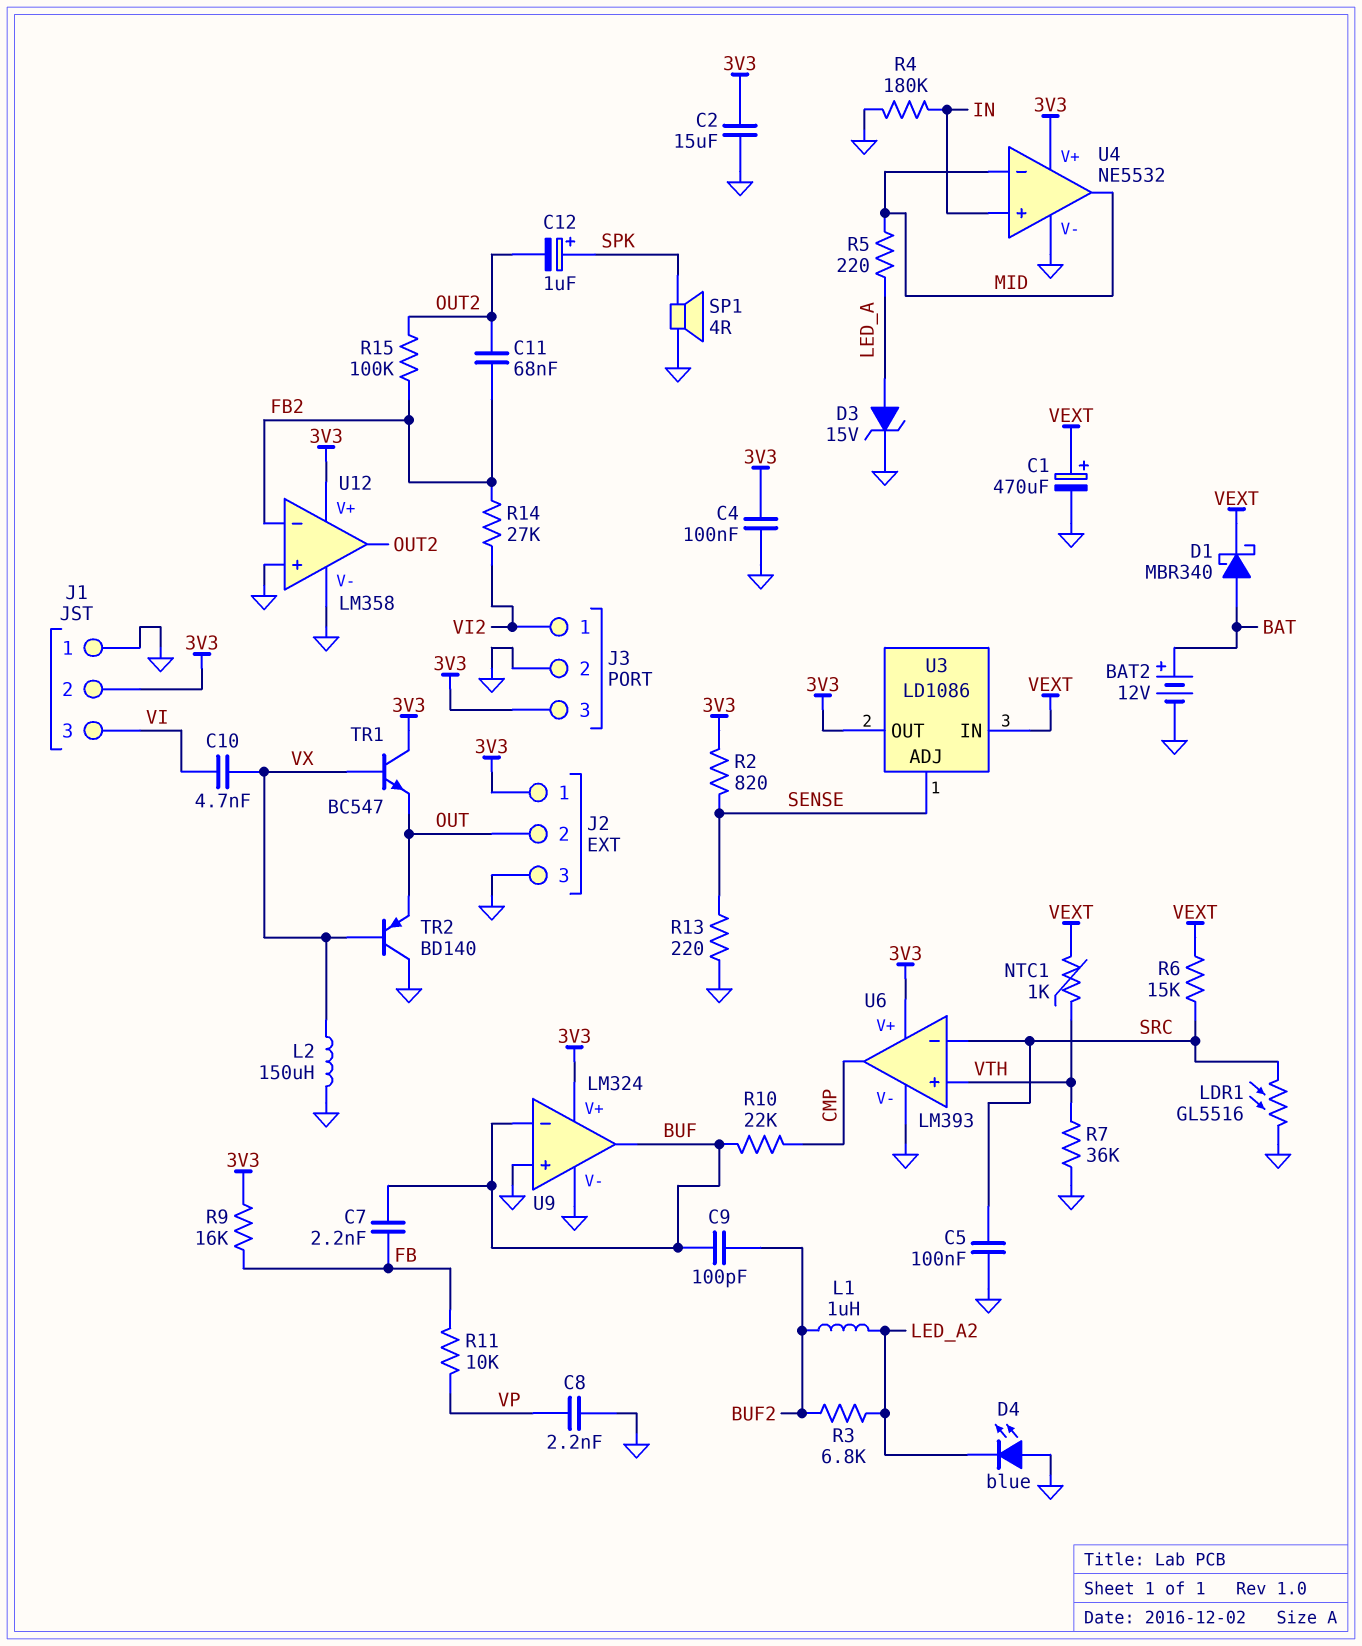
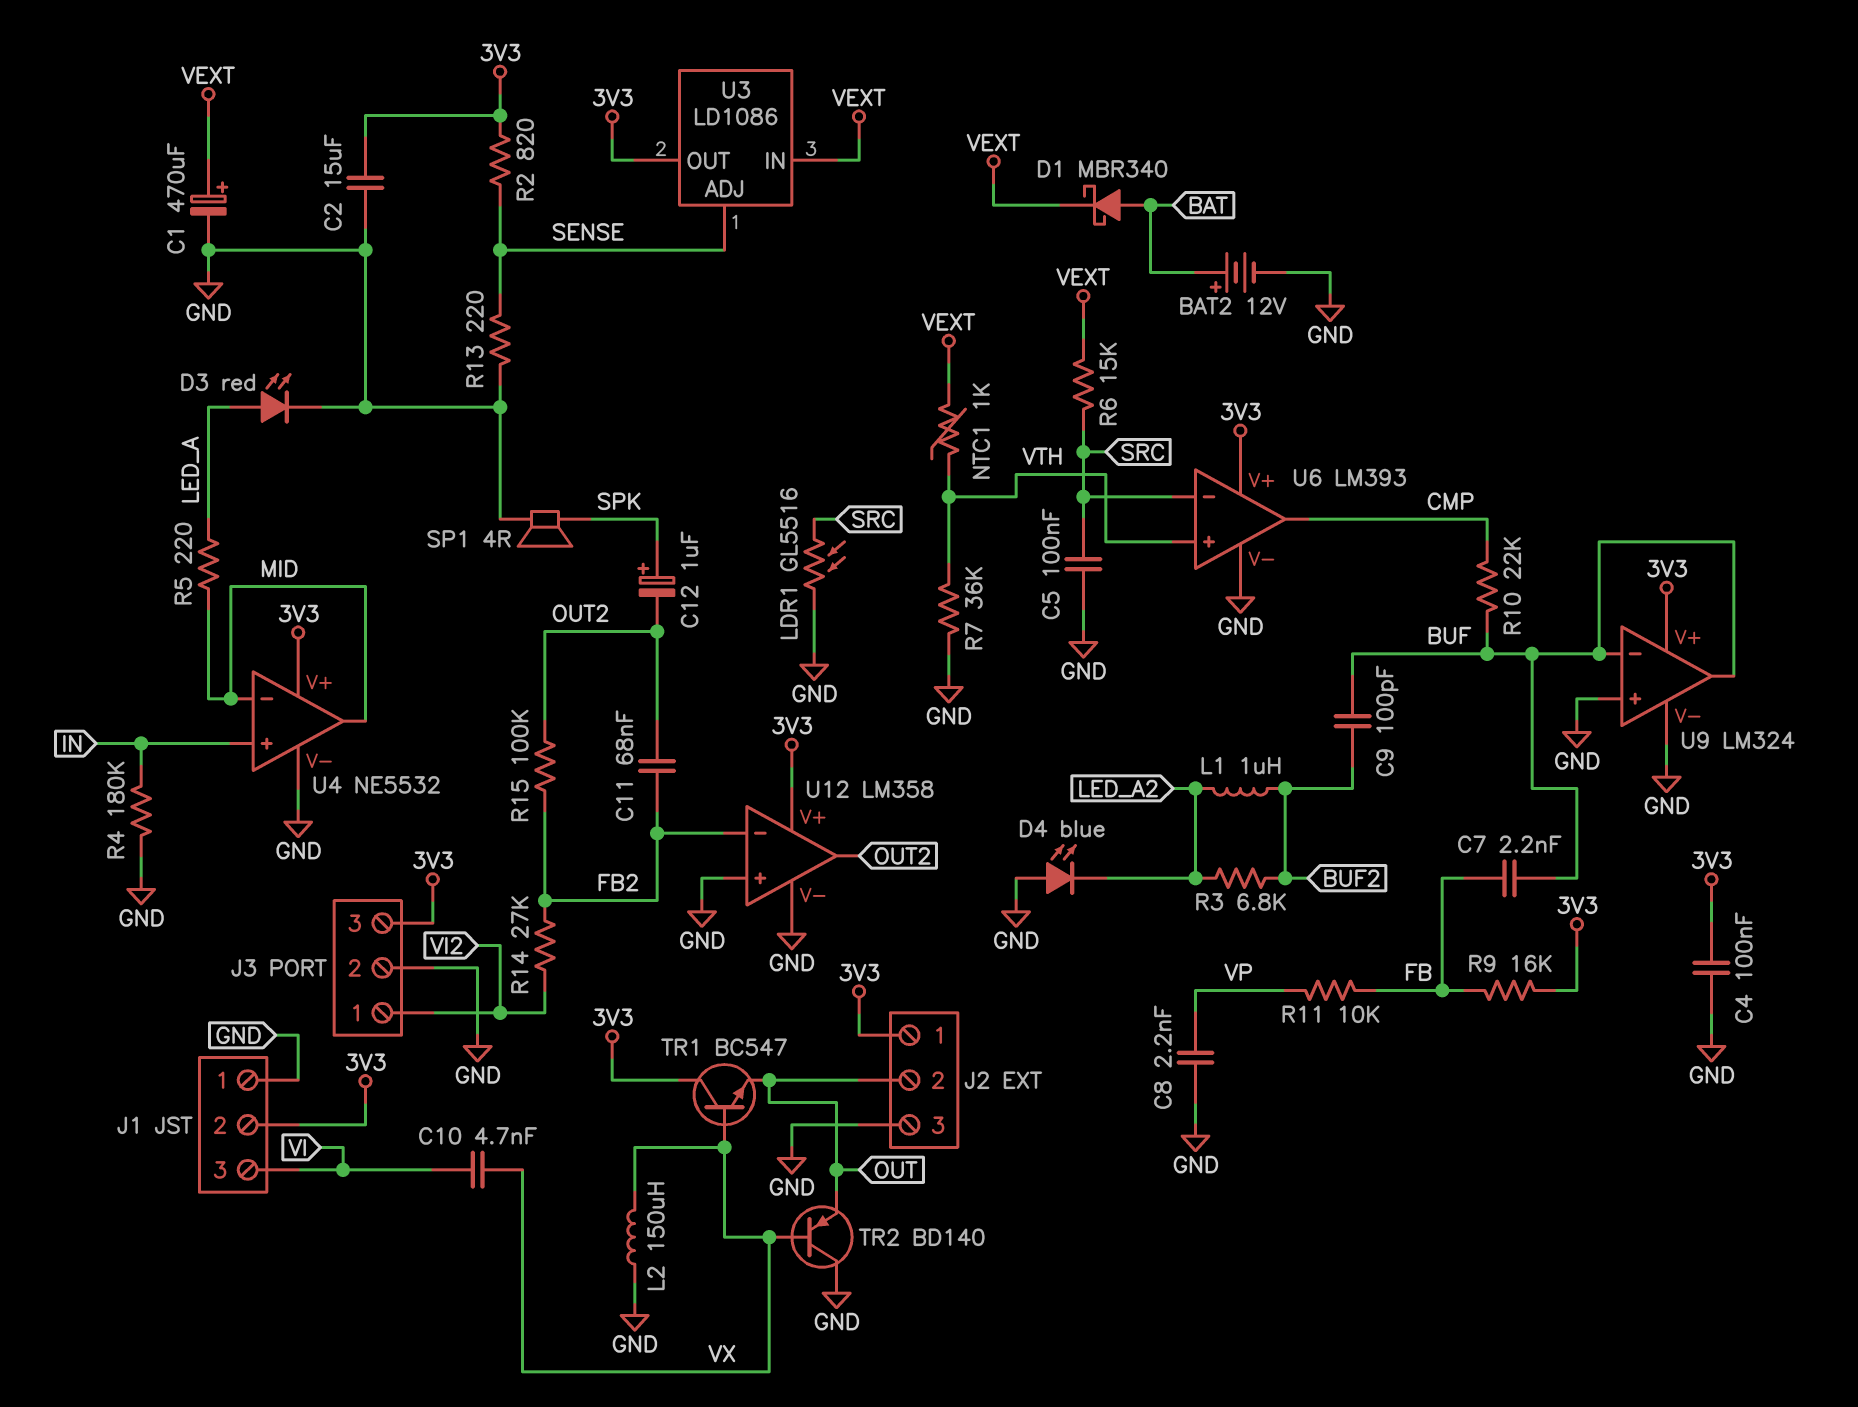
D3: zener 15V (A LED_A, K GND) -> LED red (A LED_A, K GND)

